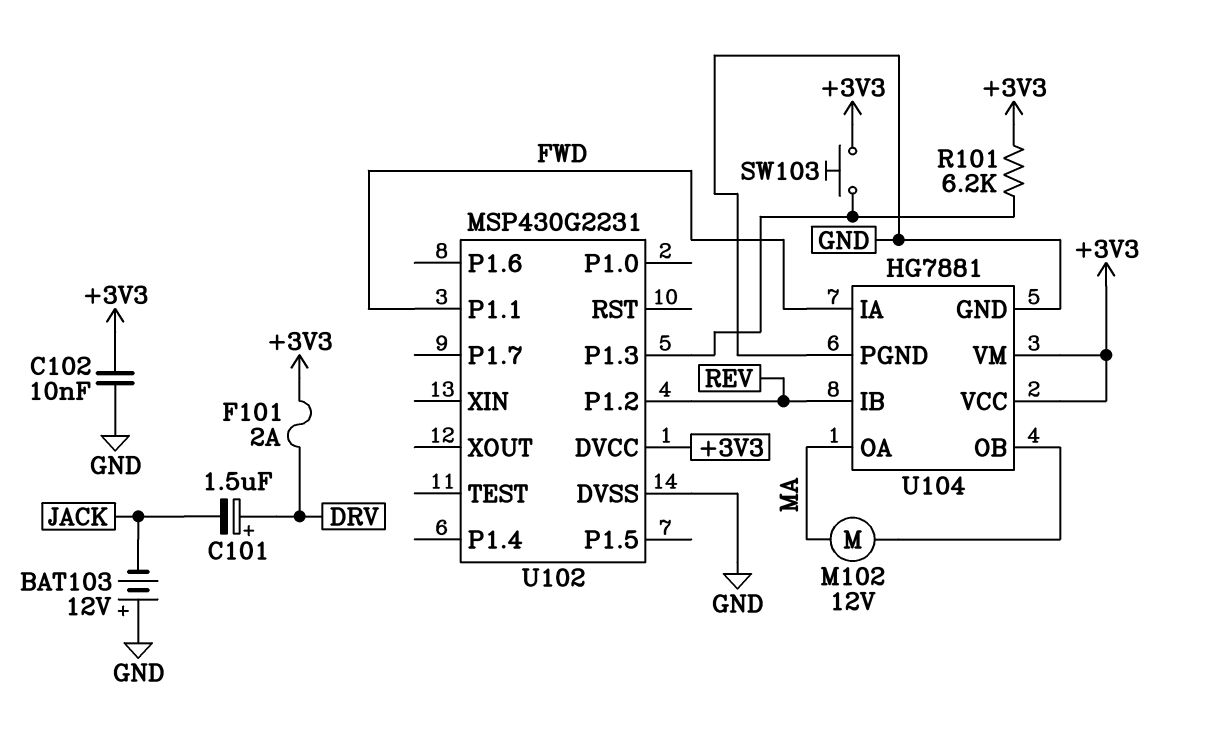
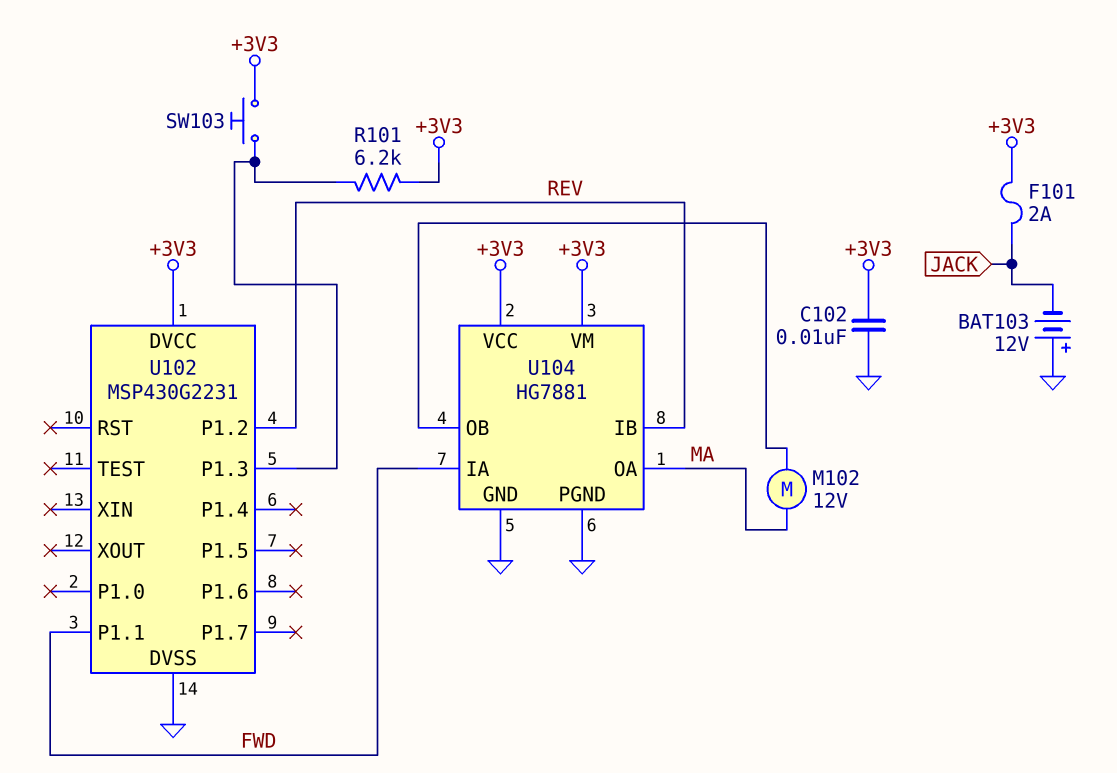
C101: 1.5uF (plus DRV, minus JACK) -> none
F101: 2A (+3V3, DRV) -> 2A (+3V3, JACK)

